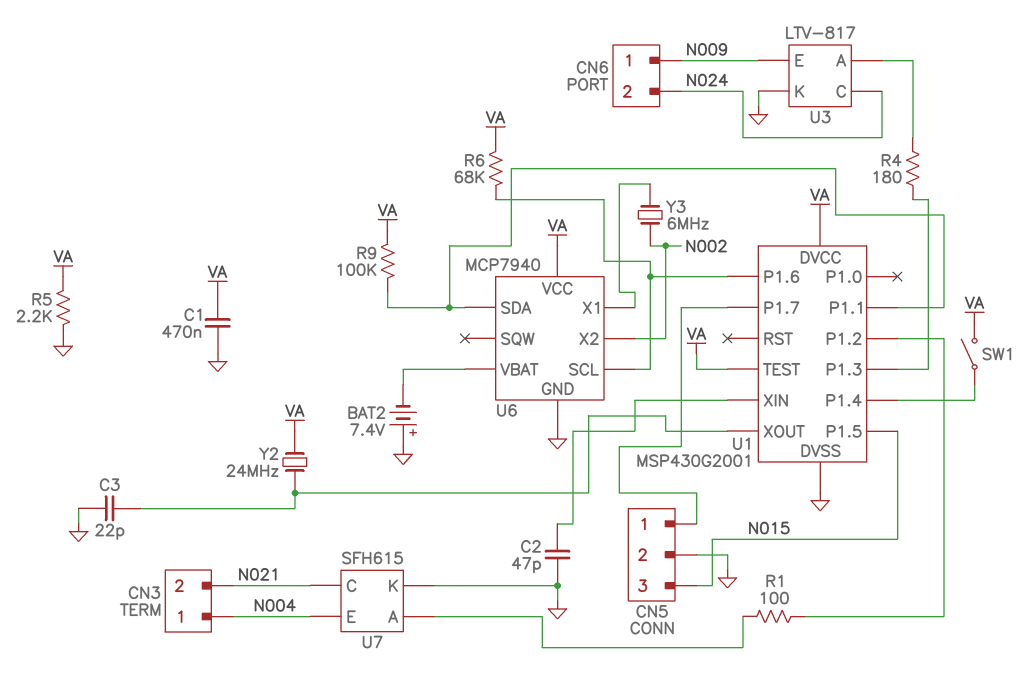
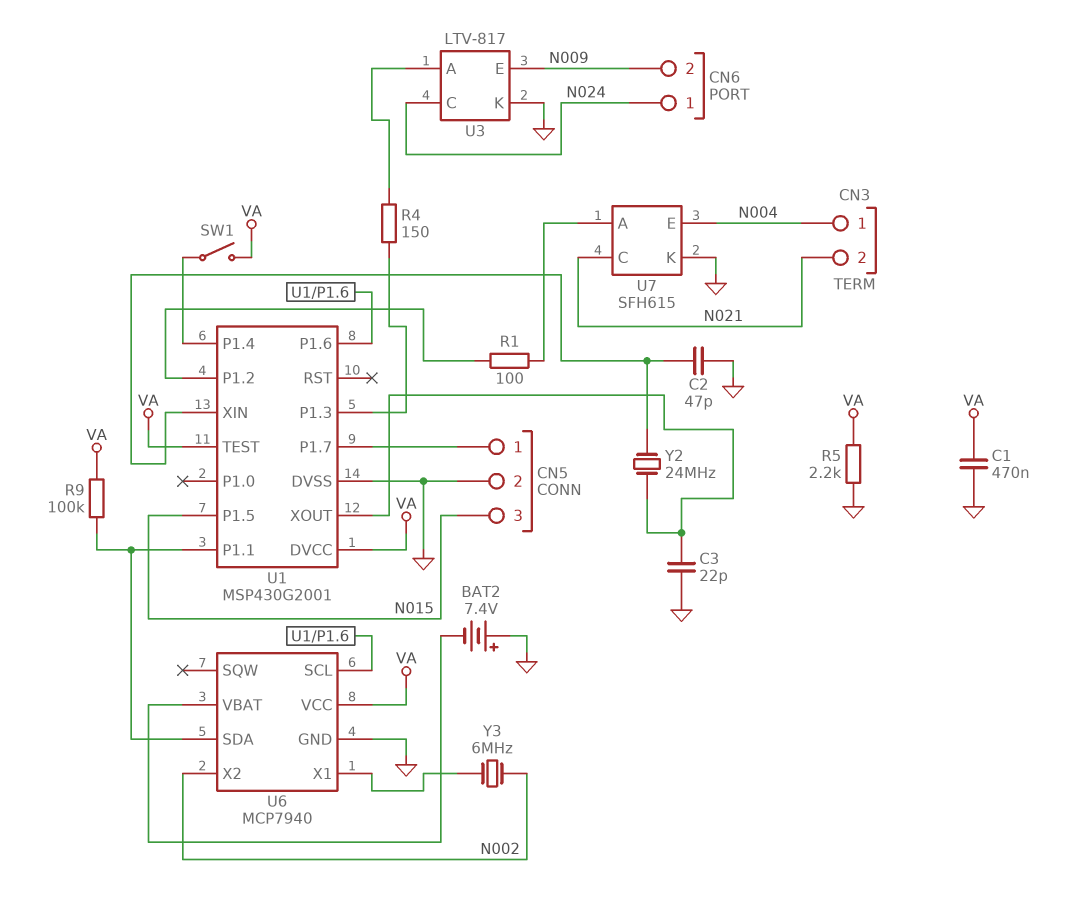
CN6 pin 1: N009 -> N024
CN6 pin 2: N024 -> N009
R4: 180 (U1/P1.3, U3/A) -> 150 (U1/P1.3, U3/A)
R6: 68k (U1/P1.6, VA) -> none
Y2: 24MHz (U1/XOUT, VA) -> 24MHz (U1/XIN, U1/XOUT)

